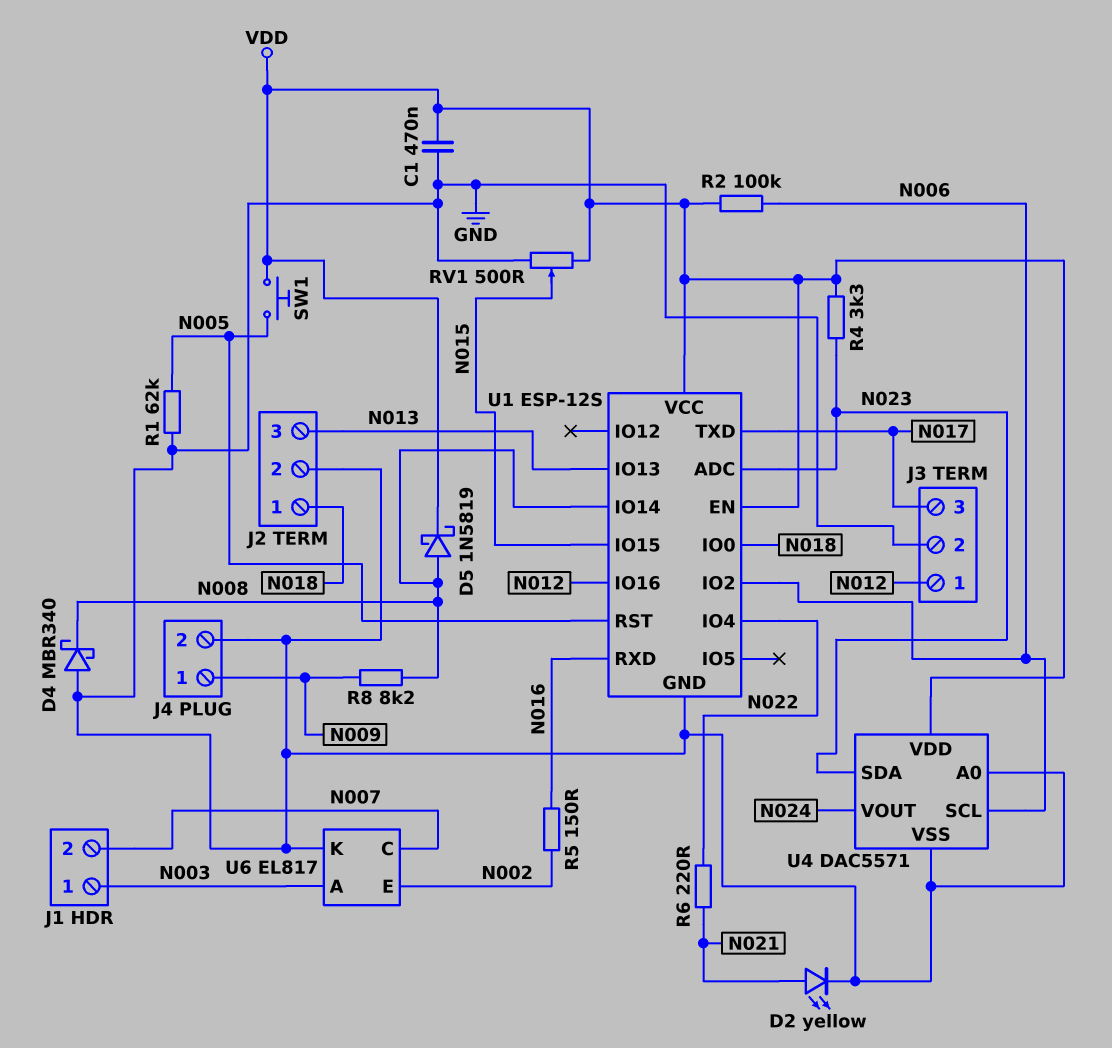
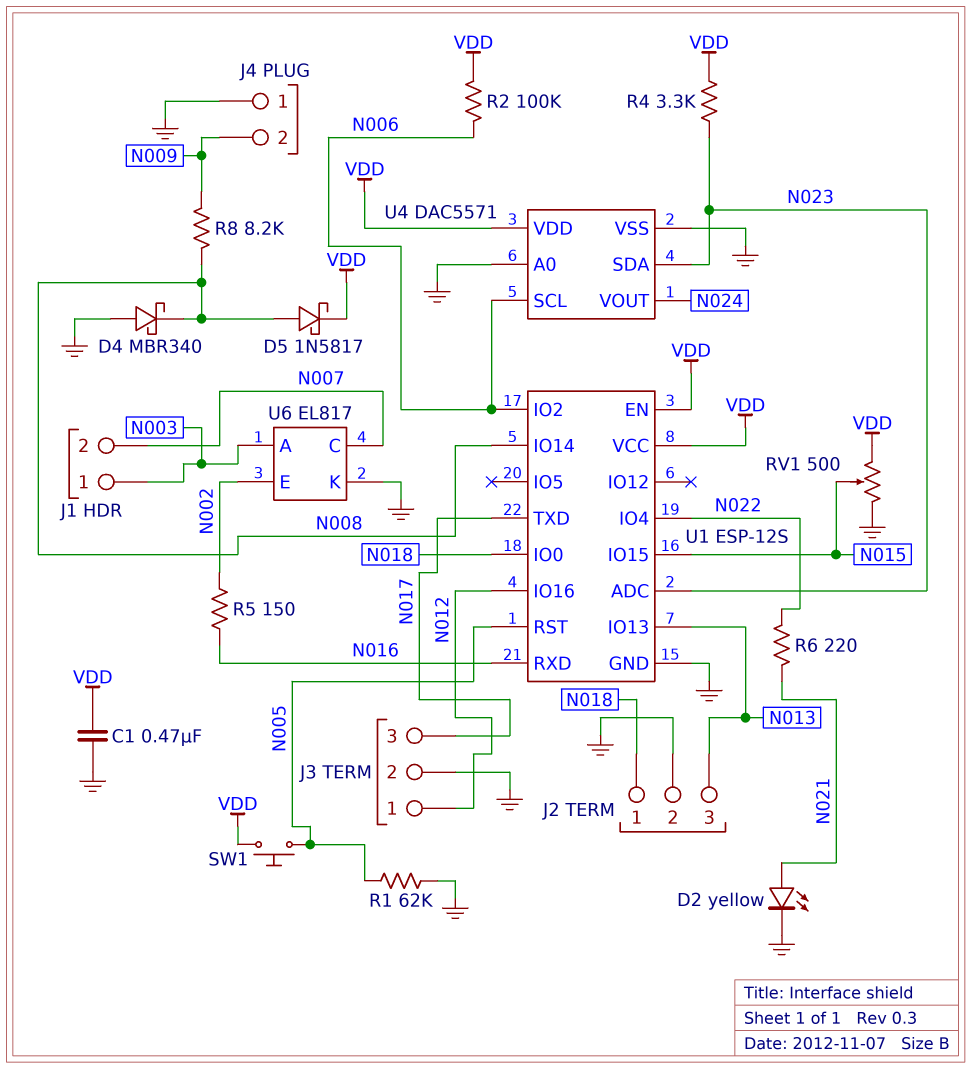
D5: schottky 1N5819 (A N008, K VDD) -> schottky 1N5817 (A N008, K VDD)
J4 pin 1: N009 -> GND
J4 pin 2: GND -> N009

